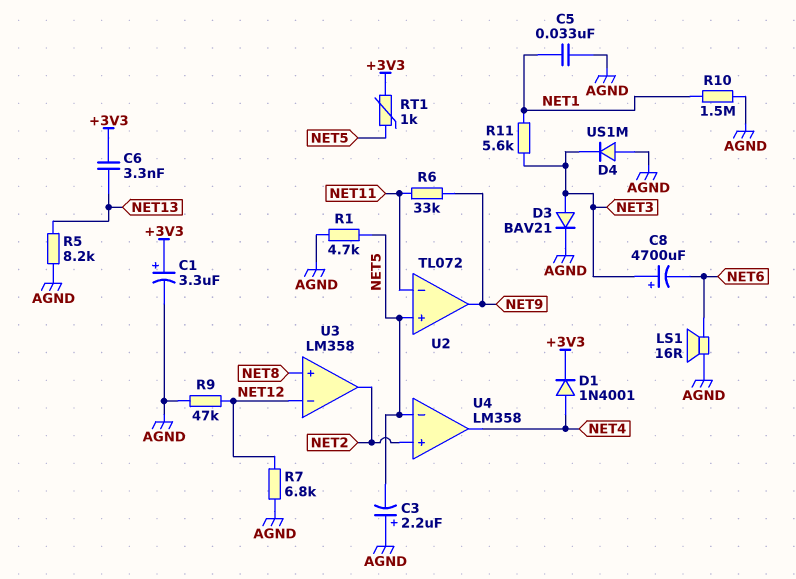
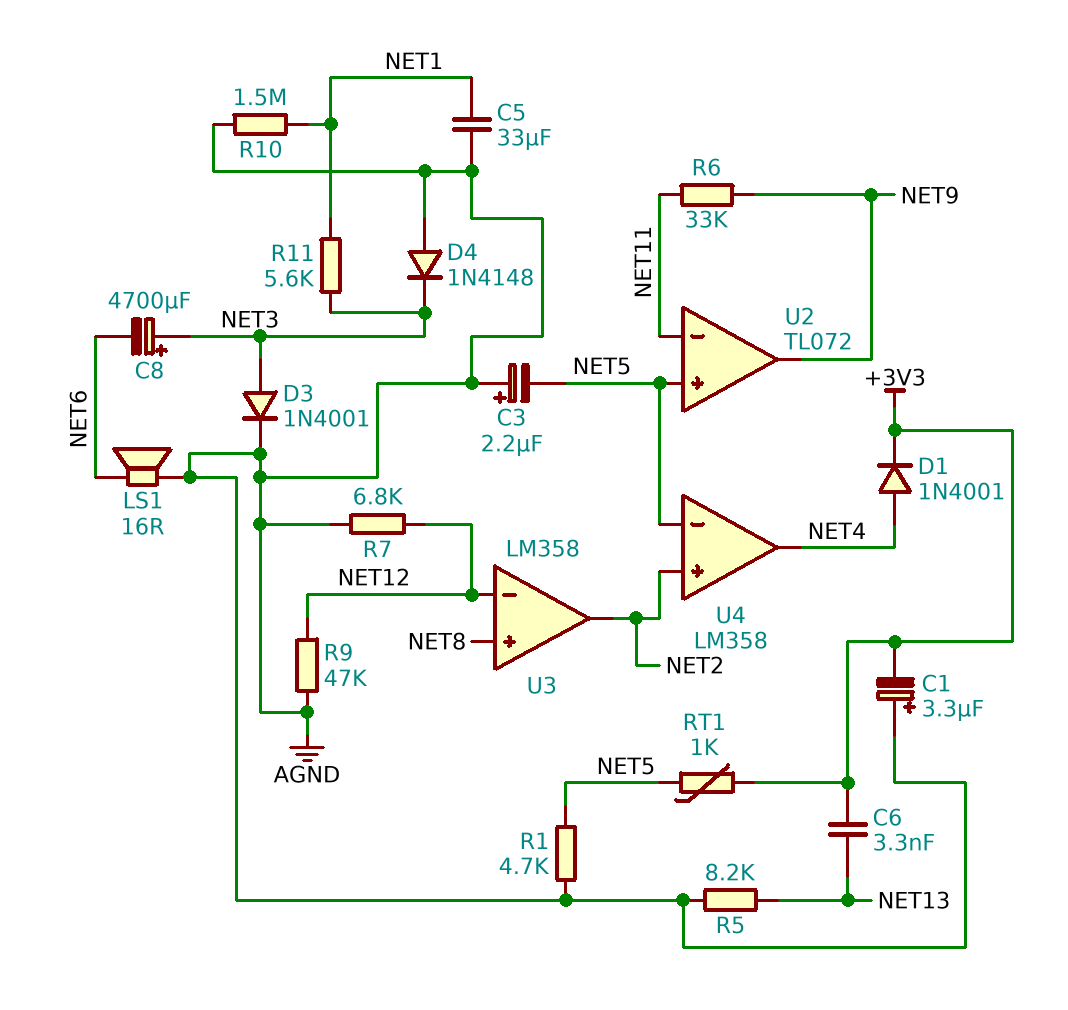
C1: 3.3uF (plus +3V3, minus AGND) -> 3.3uF (plus AGND, minus +3V3)
C5: 33nF (AGND, NET1) -> 33uF (AGND, NET1)
D3: diode BAV21 (A NET3, K AGND) -> diode 1N4001 (A NET3, K AGND)
D4: diode US1M (A AGND, K NET3) -> diode 1N4148 (A AGND, K NET3)

